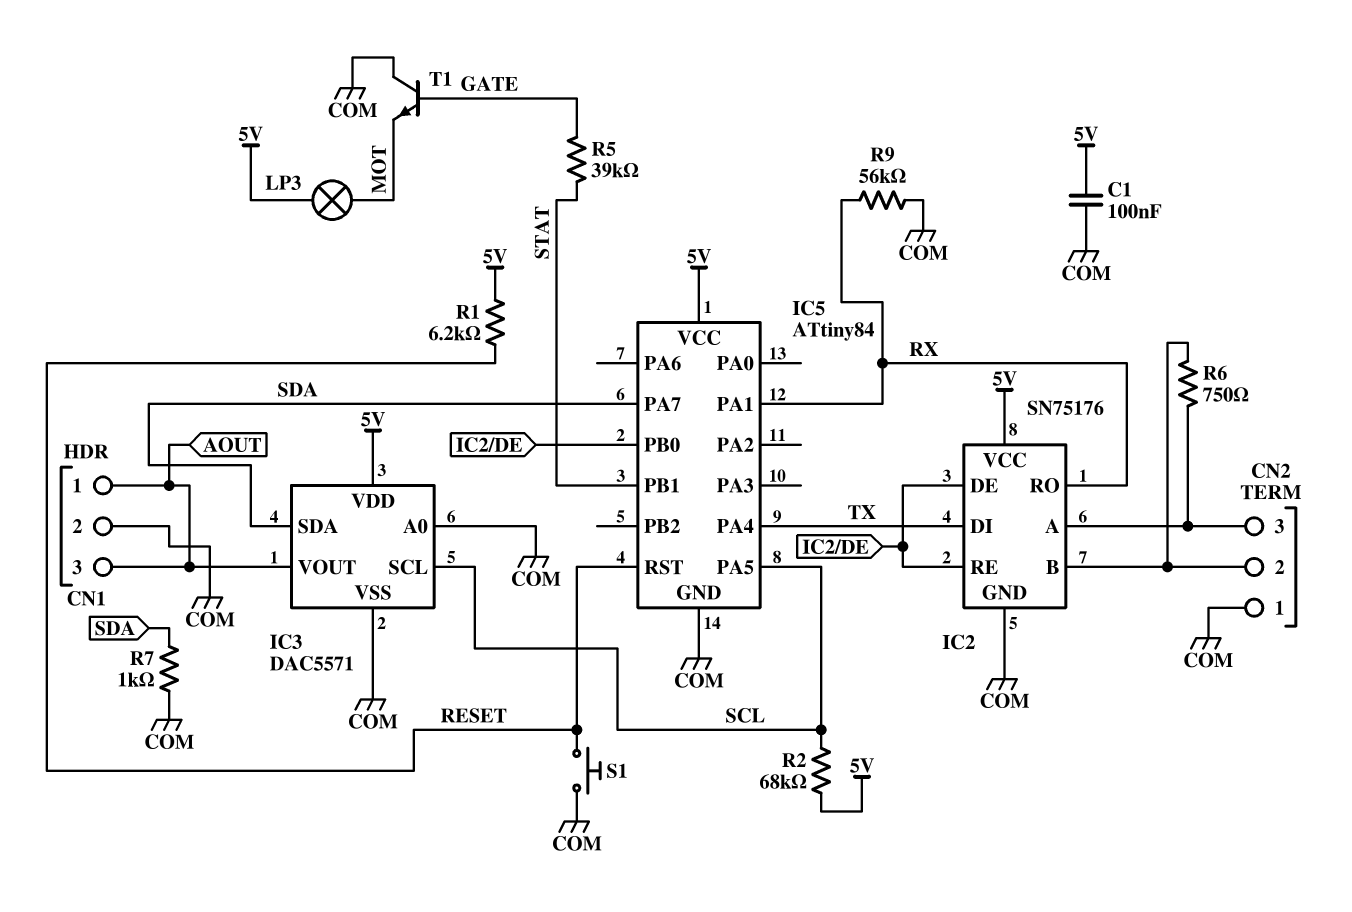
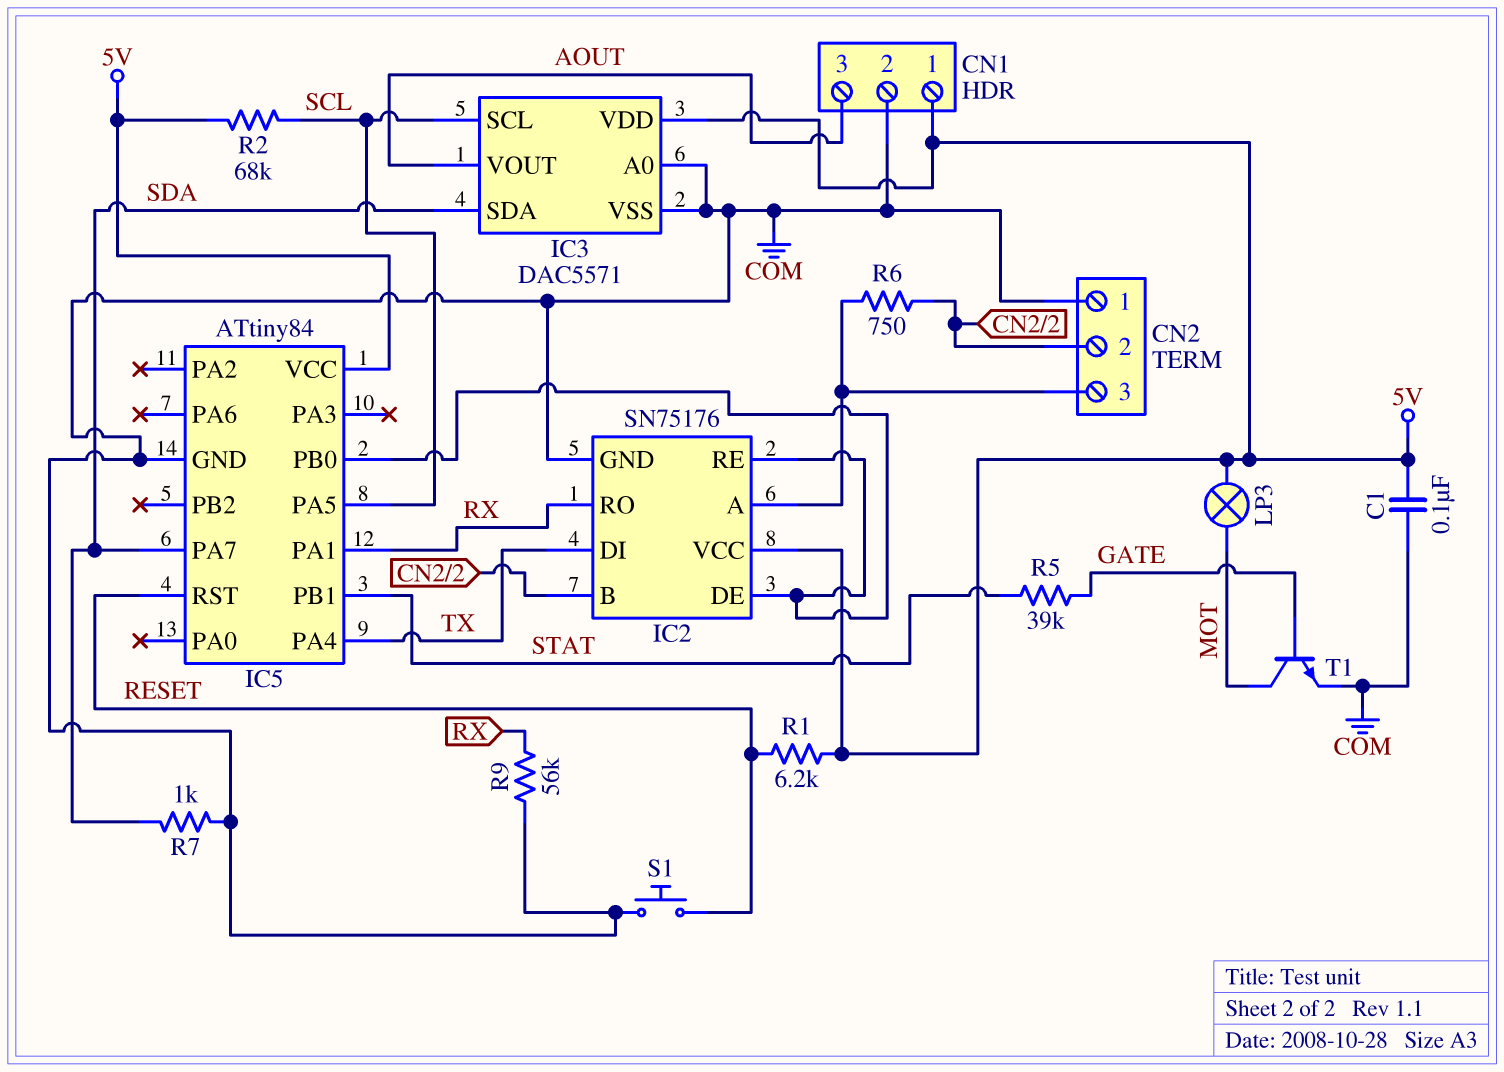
CN1 pin 1: AOUT -> 5V
T1: NPN (B GATE, C COM, E MOT) -> NPN (B GATE, C MOT, E COM)

